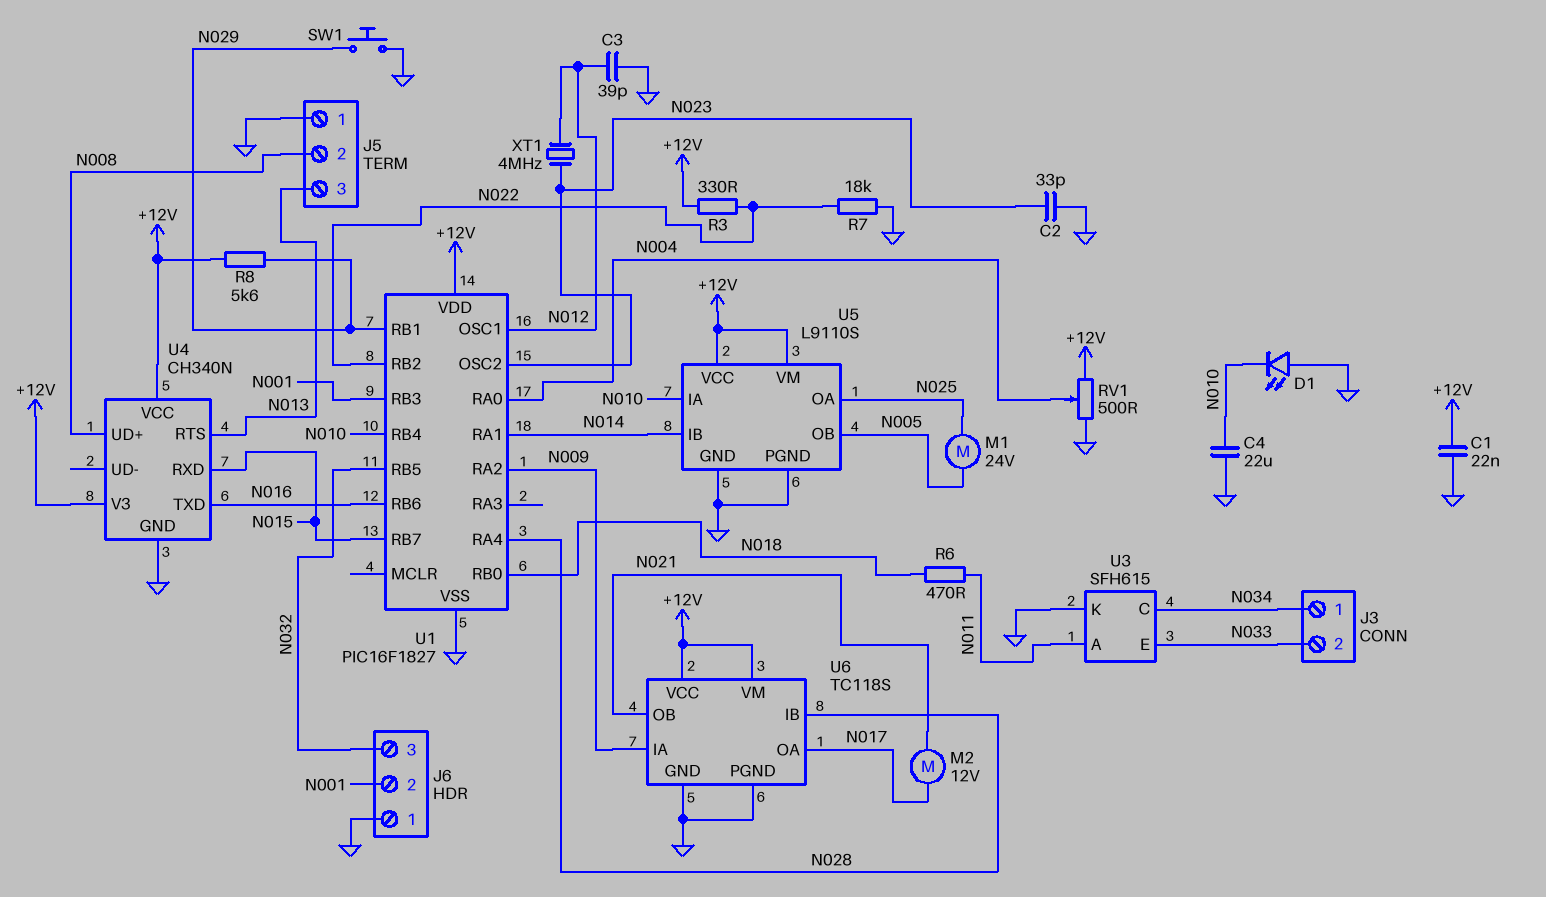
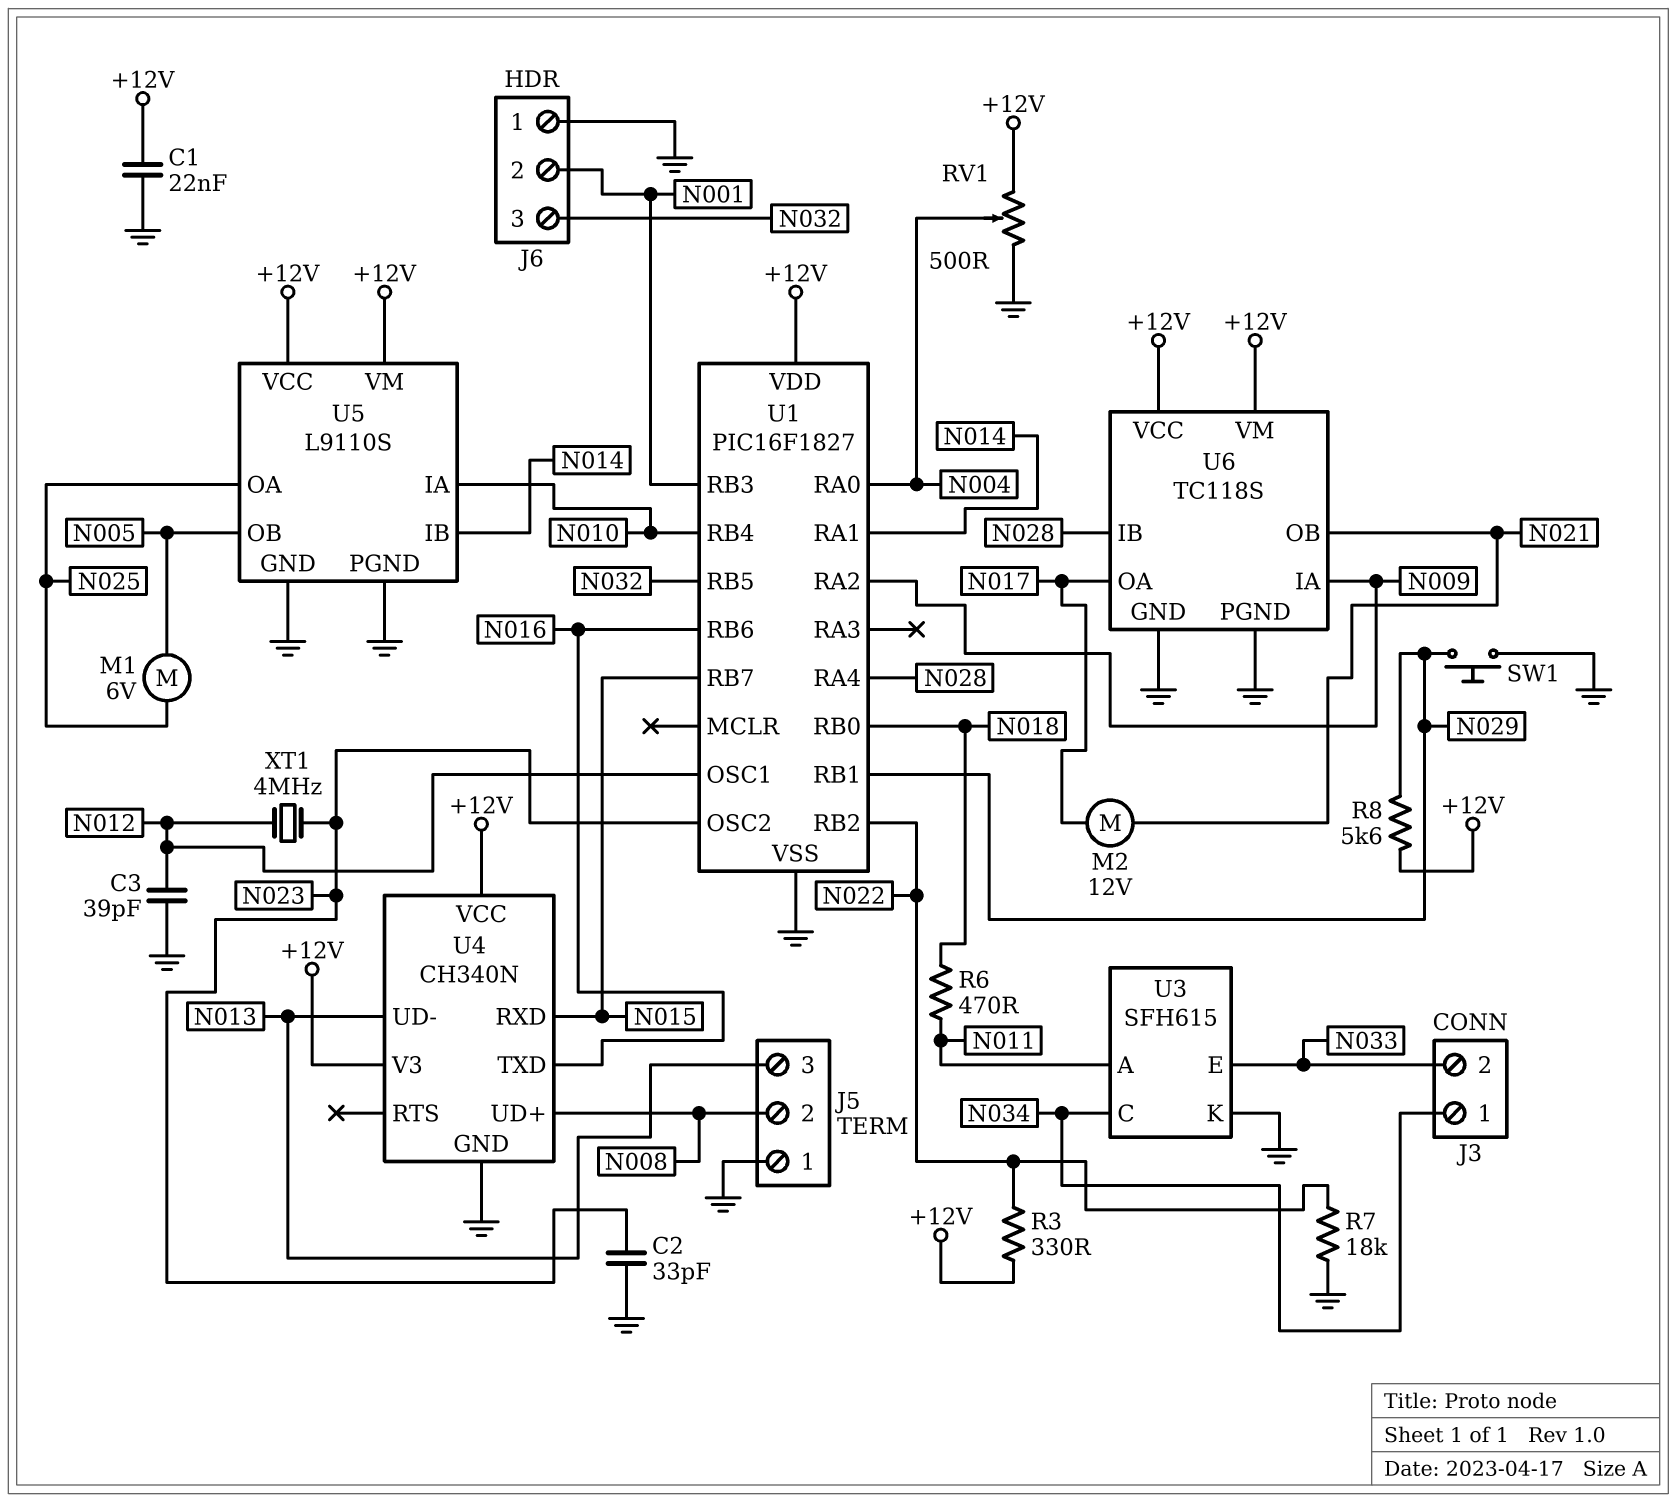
C4: 22uF (GND, N010) -> none
D1: LED (A GND, K N010) -> none
M1: motor 24V (N005, N025) -> motor 6V (N005, N025)
U4 pin RTS: N013 -> none
U4 pin UD-: none -> N013

